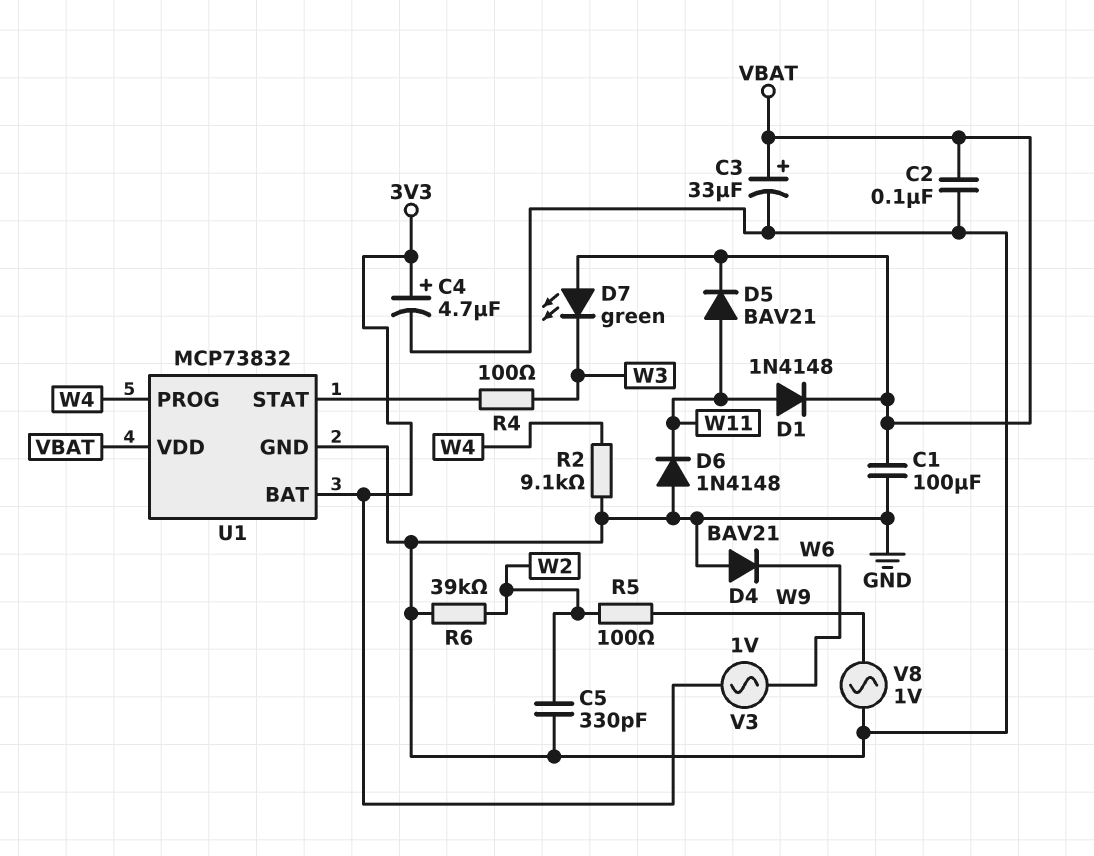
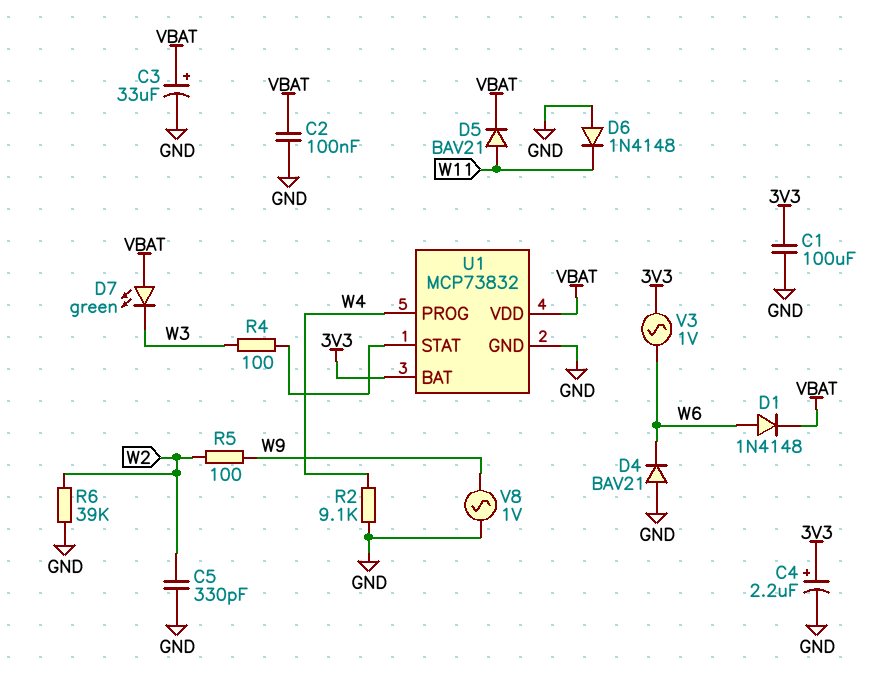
C1: 100uF (GND, VBAT) -> 100uF (3V3, GND)
C4: 4.7uF (plus 3V3, minus GND) -> 2.2uF (plus 3V3, minus GND)
D1: diode 1N4148 (A W11, K VBAT) -> diode 1N4148 (A W6, K VBAT)

